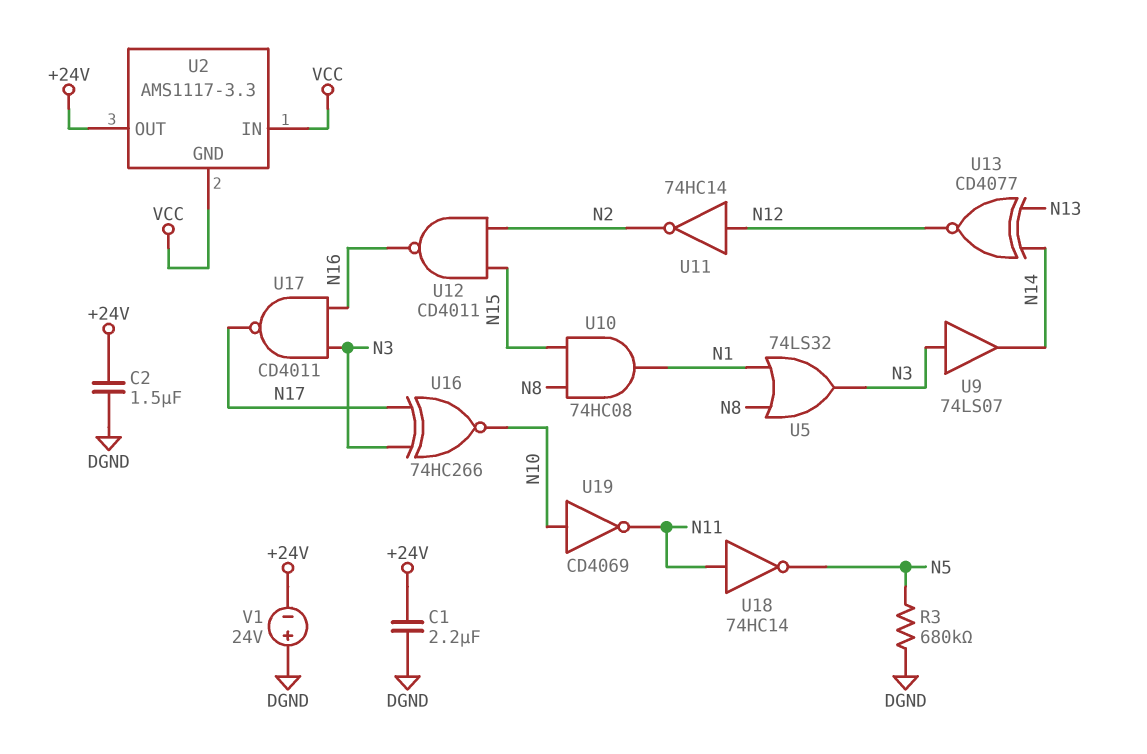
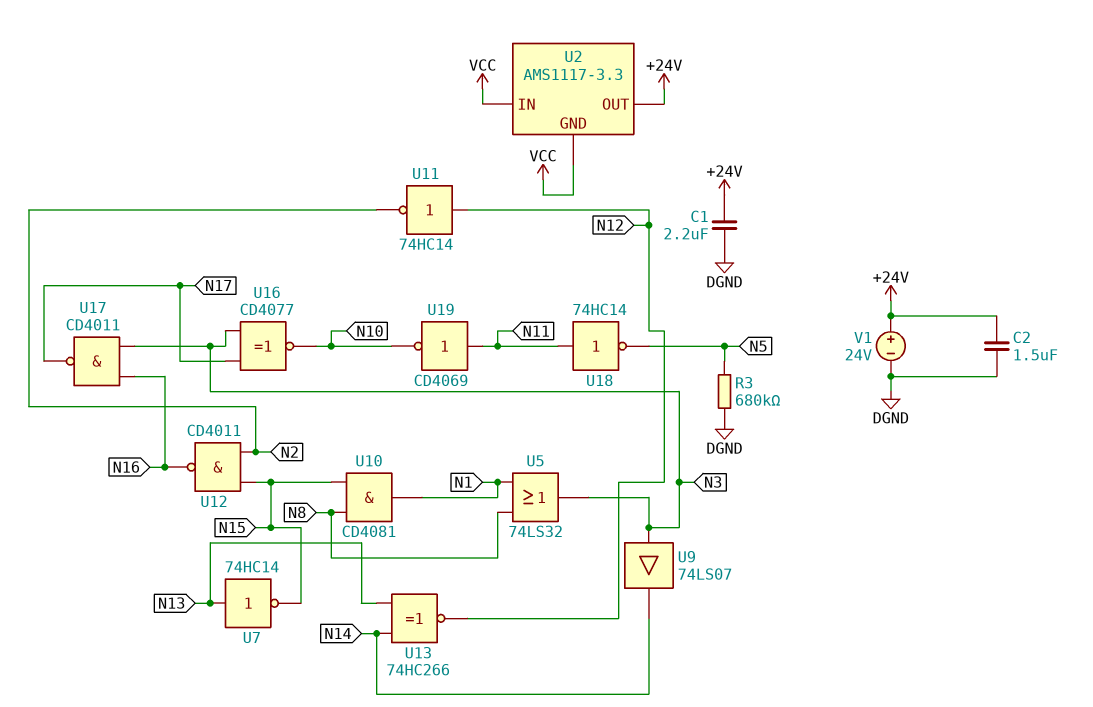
U7: none -> NOT 74HC14 (in N13, out N15)
U10: AND 74HC08 (in N8, in N15, out N1) -> AND CD4081 (in N8, in N15, out N1)
U13: XNOR CD4077 (in N13, in N14, out N12) -> XNOR 74HC266 (in N13, in N14, out N12)
U16: XNOR 74HC266 (in N3, in N17, out N10) -> XNOR CD4077 (in N3, in N17, out N10)
U19: NOT CD4069 (in N10, out N11) -> NOT CD4069 (in N11, out N10)
V1: 24V (plus DGND, minus +24V) -> 24V (plus +24V, minus DGND)

